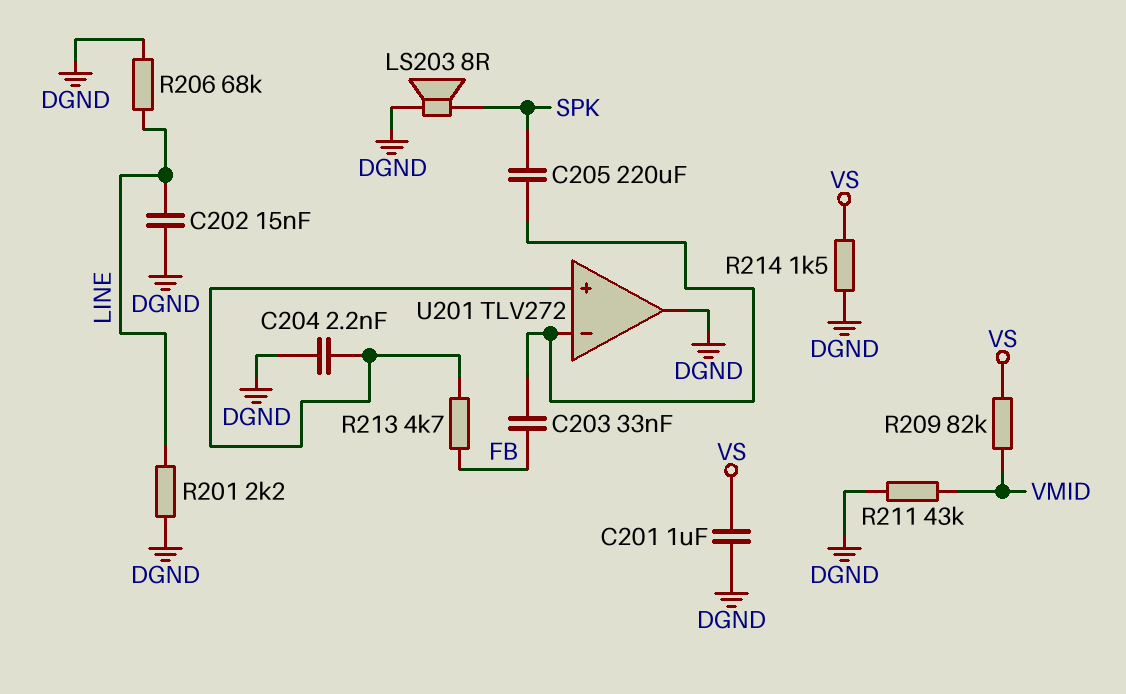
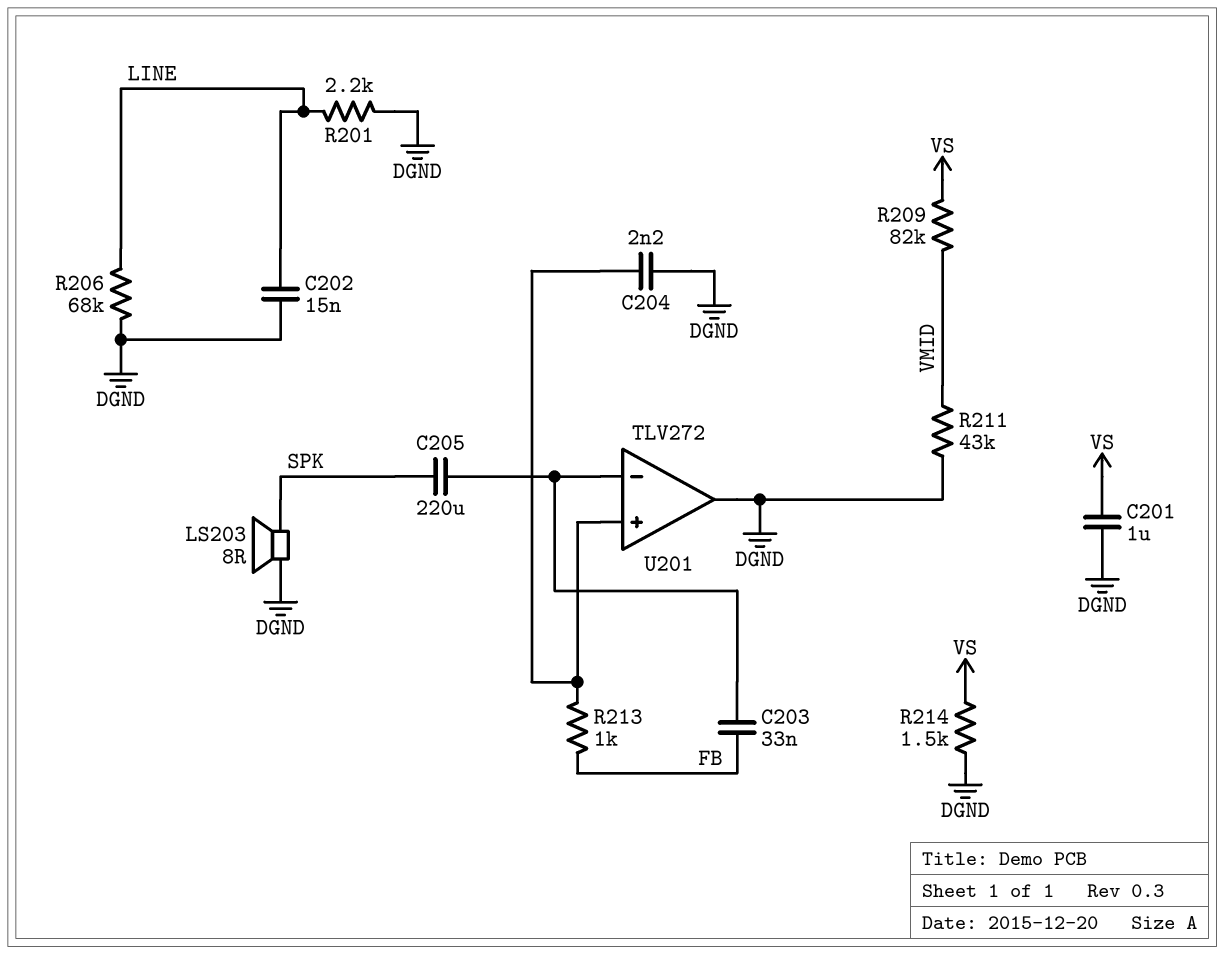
R213: 4.7k (FB, U201/in+) -> 1k (FB, U201/in+)

